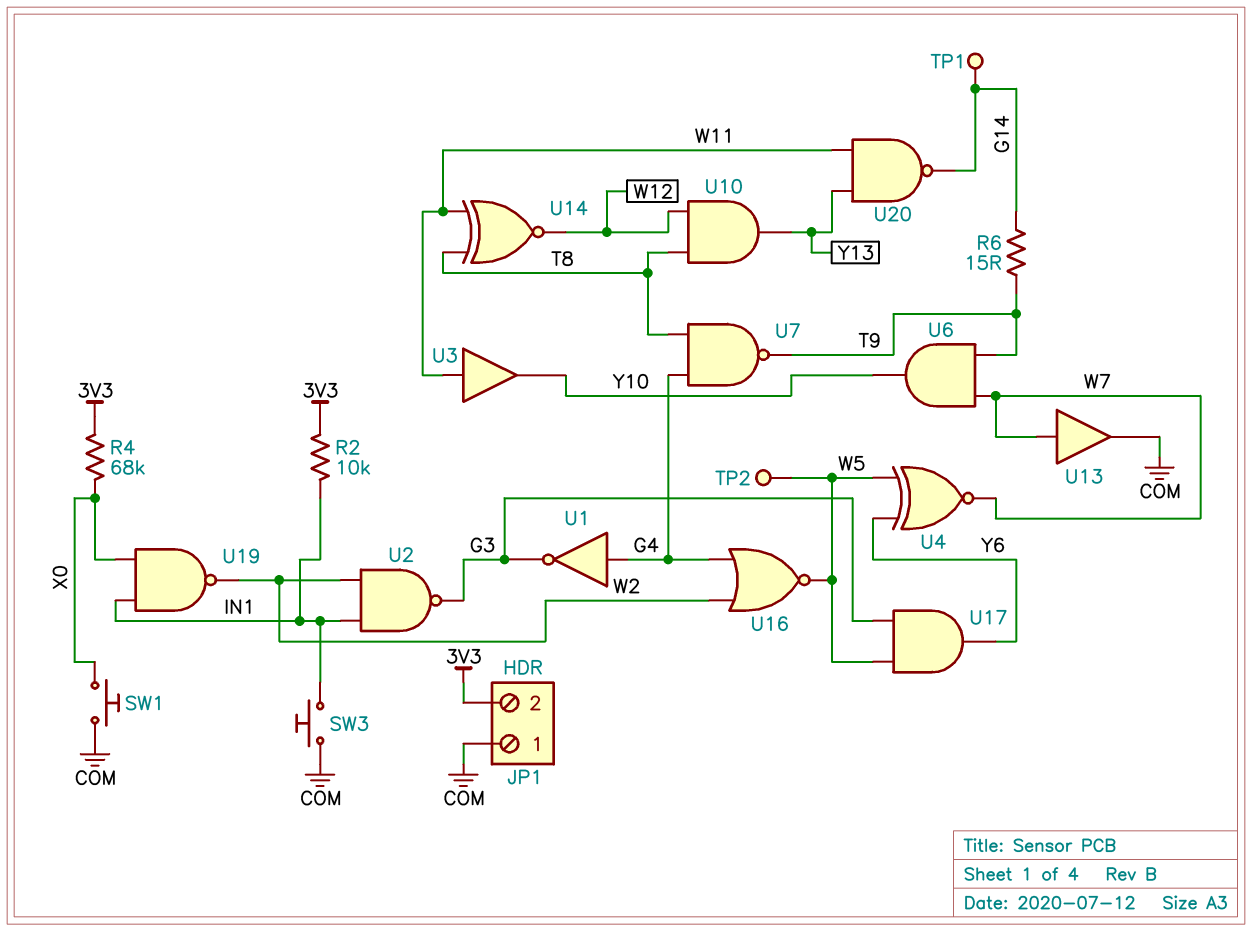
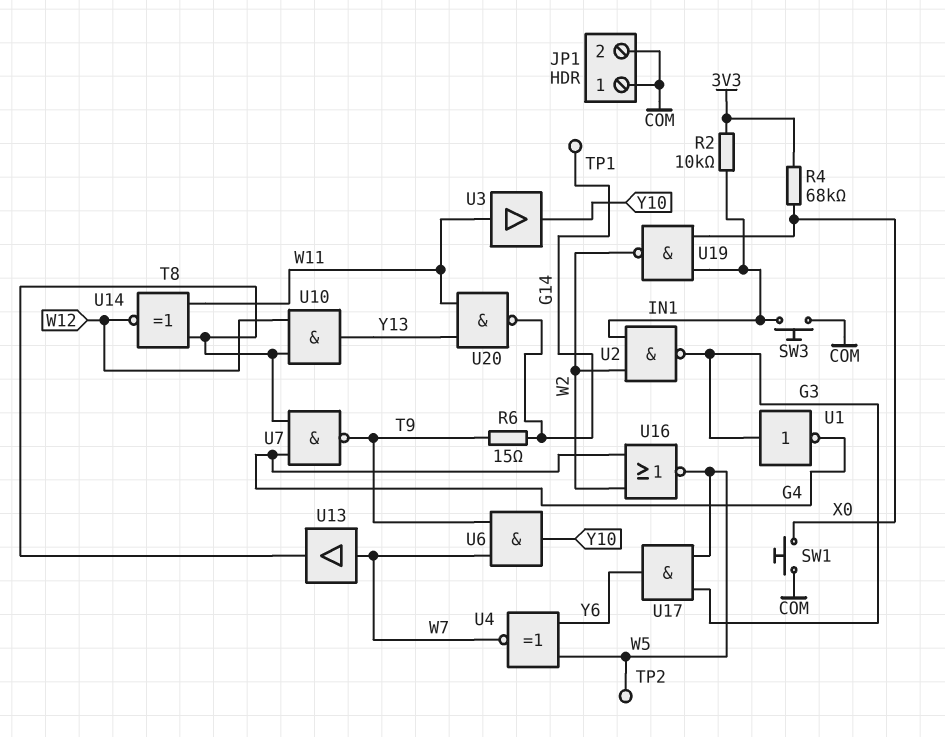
JP1 pin 2: 3V3 -> COM
U1: NOT (in G4, out G3) -> NOT (in G3, out G4)
U13: buffer (in W7, out COM) -> buffer (in W7, out T8)

